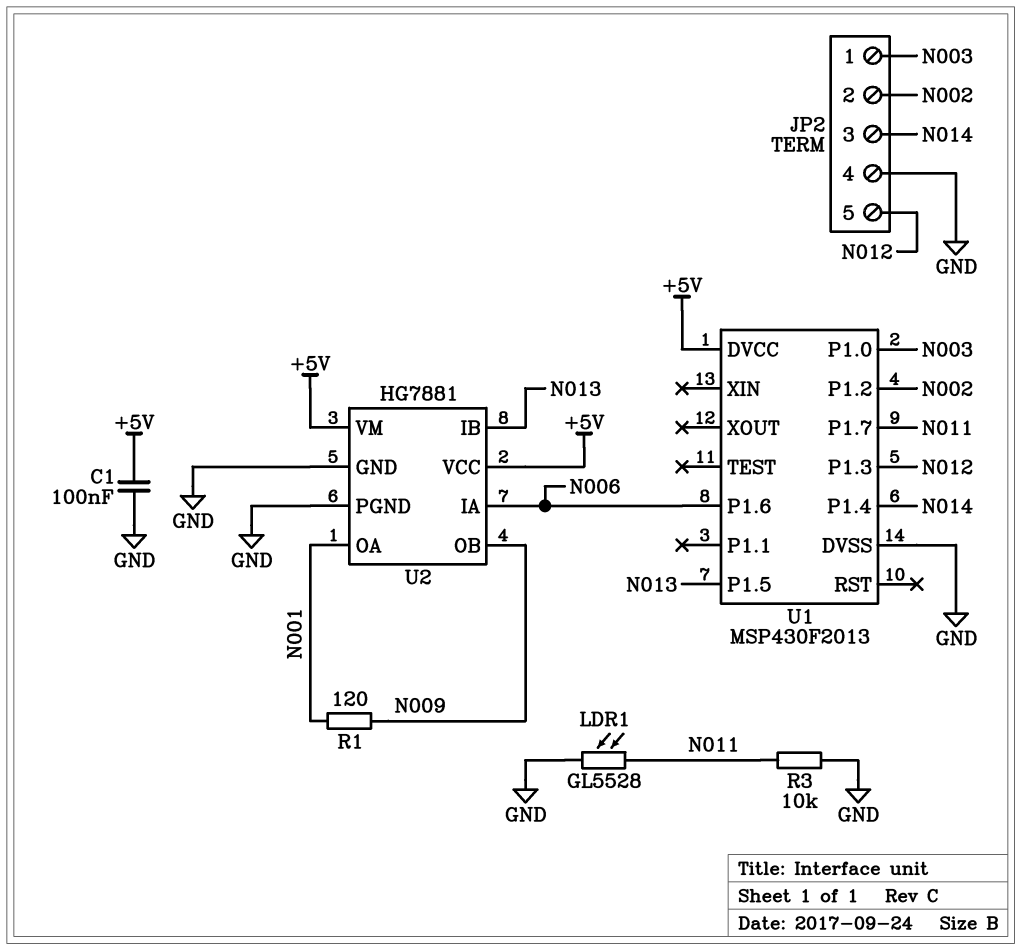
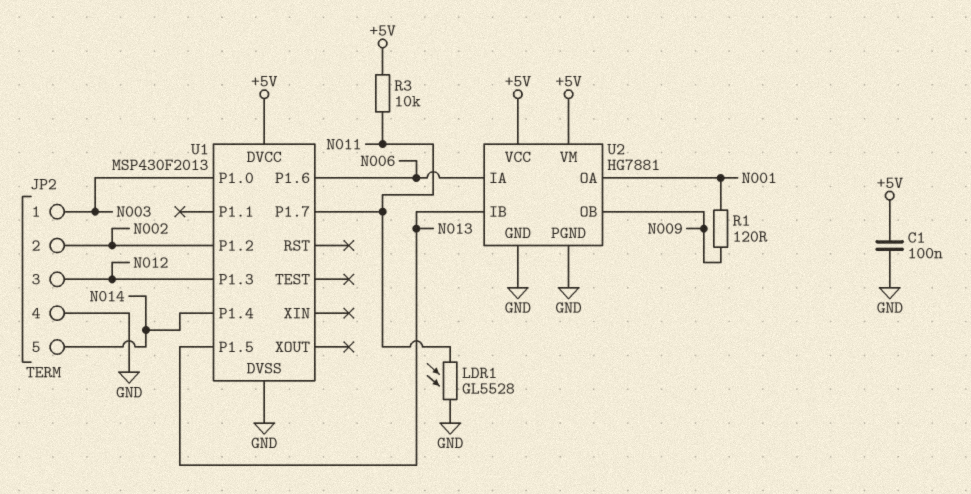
JP2 pin 3: N014 -> N012
JP2 pin 5: N012 -> N014
R3: 10k (GND, N011) -> 10k (+5V, N011)

